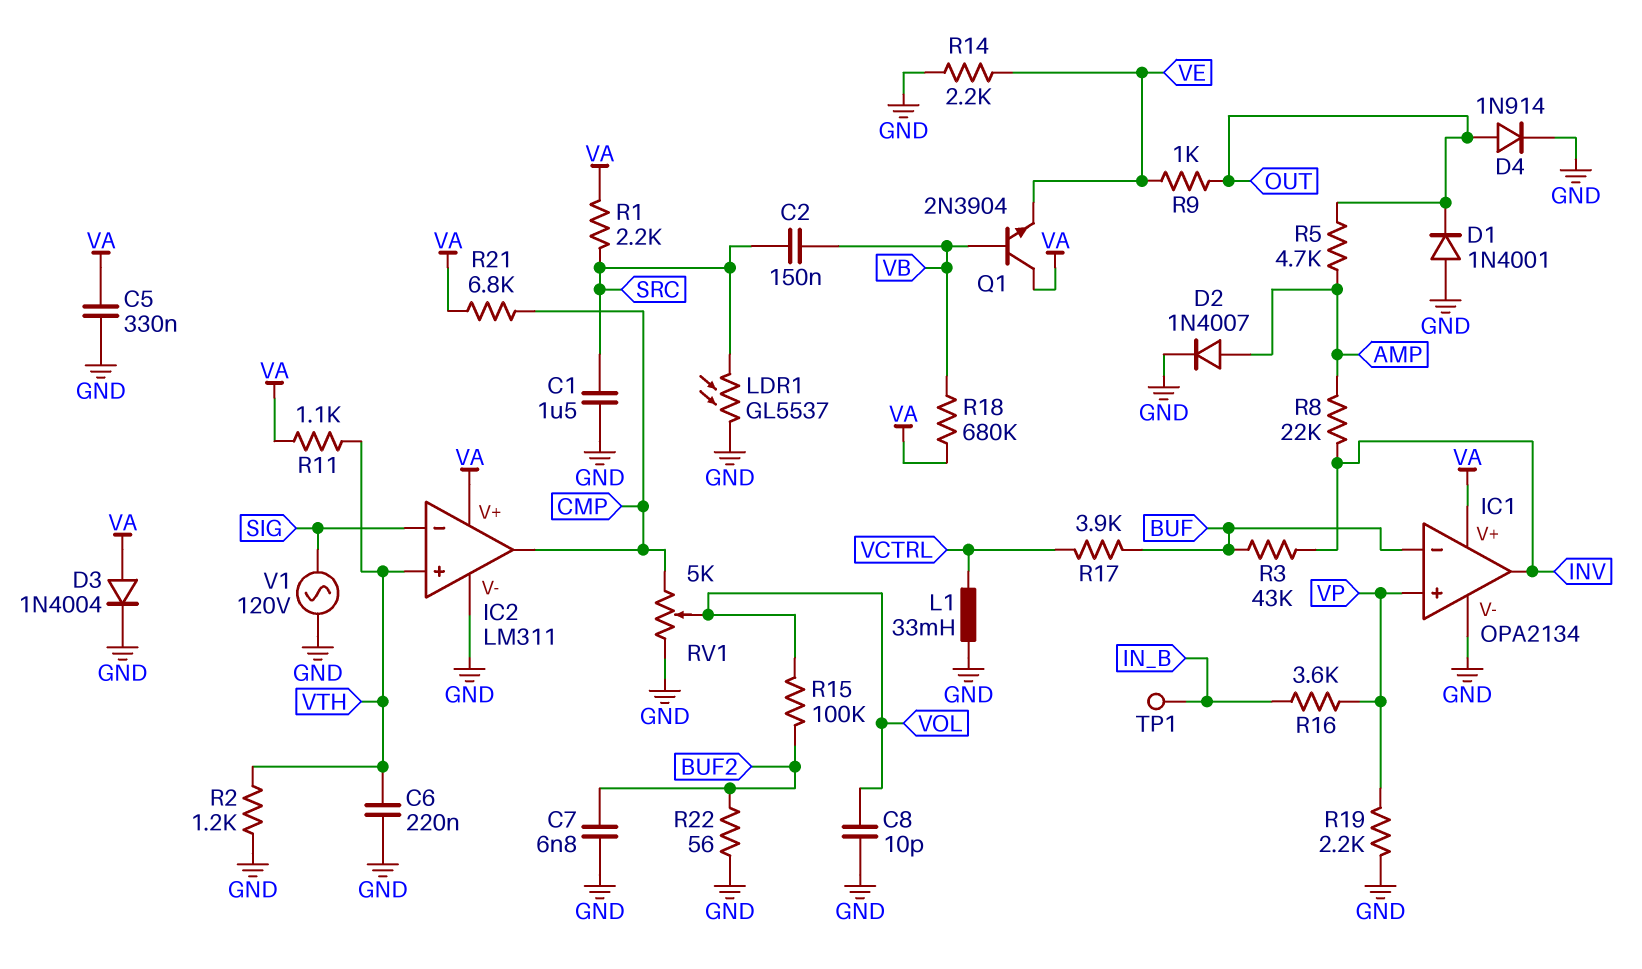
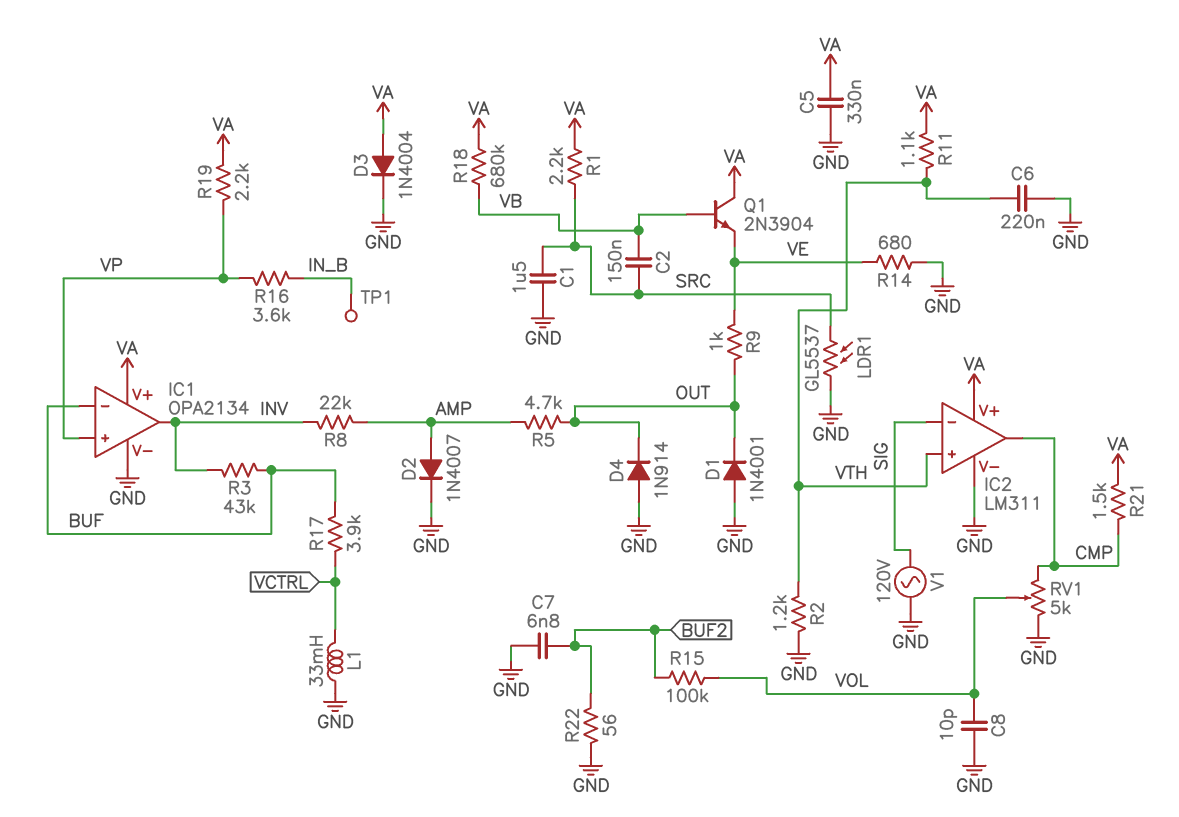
D4: diode 1N914 (A OUT, K GND) -> diode 1N914 (A GND, K OUT)
R14: 2.2k (GND, VE) -> 680 (GND, VE)
R19: 2.2k (GND, VP) -> 2.2k (VA, VP)
R21: 6.8k (CMP, VA) -> 1.5k (CMP, VA)

